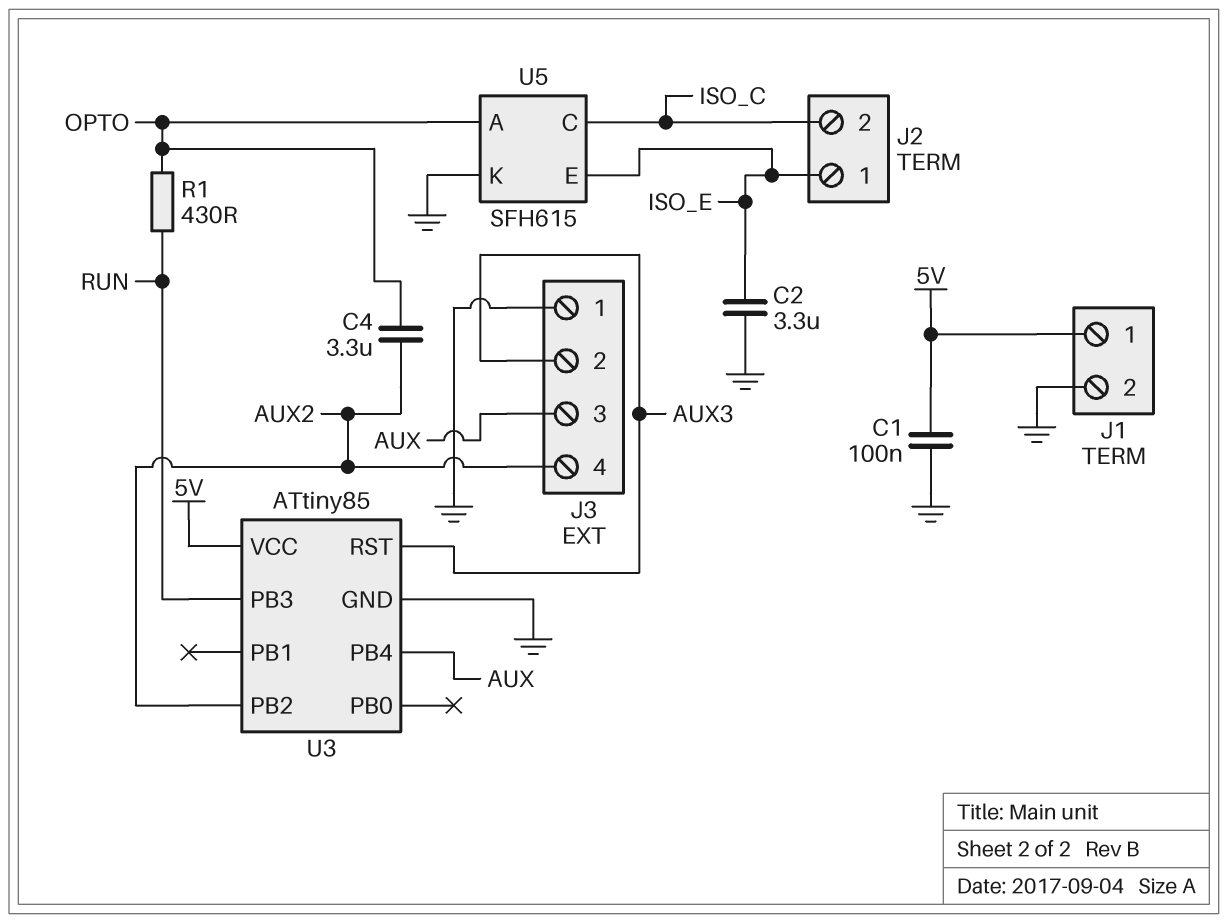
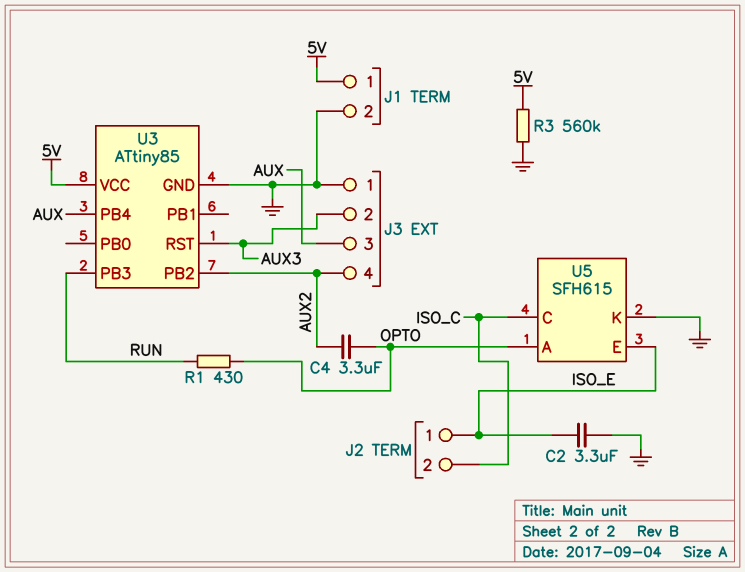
C1: 100nF (5V, GND) -> none
R3: none -> 560k (5V, GND)

